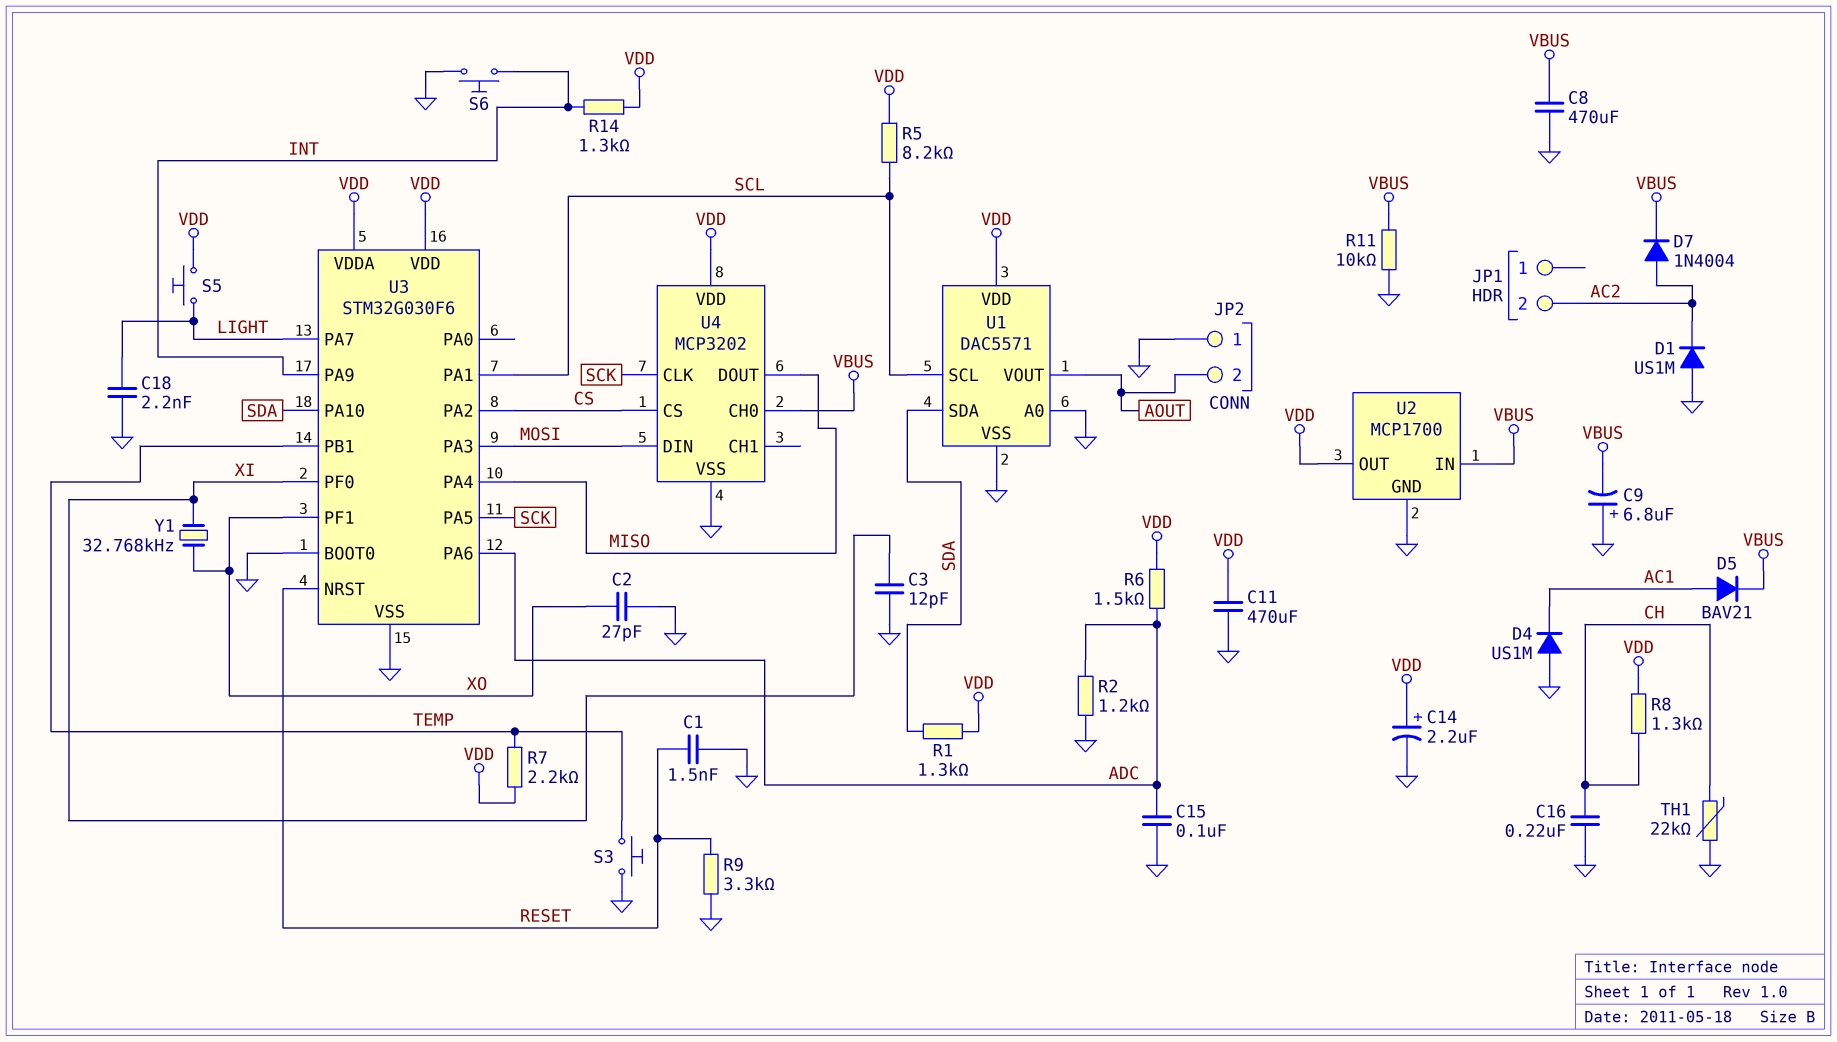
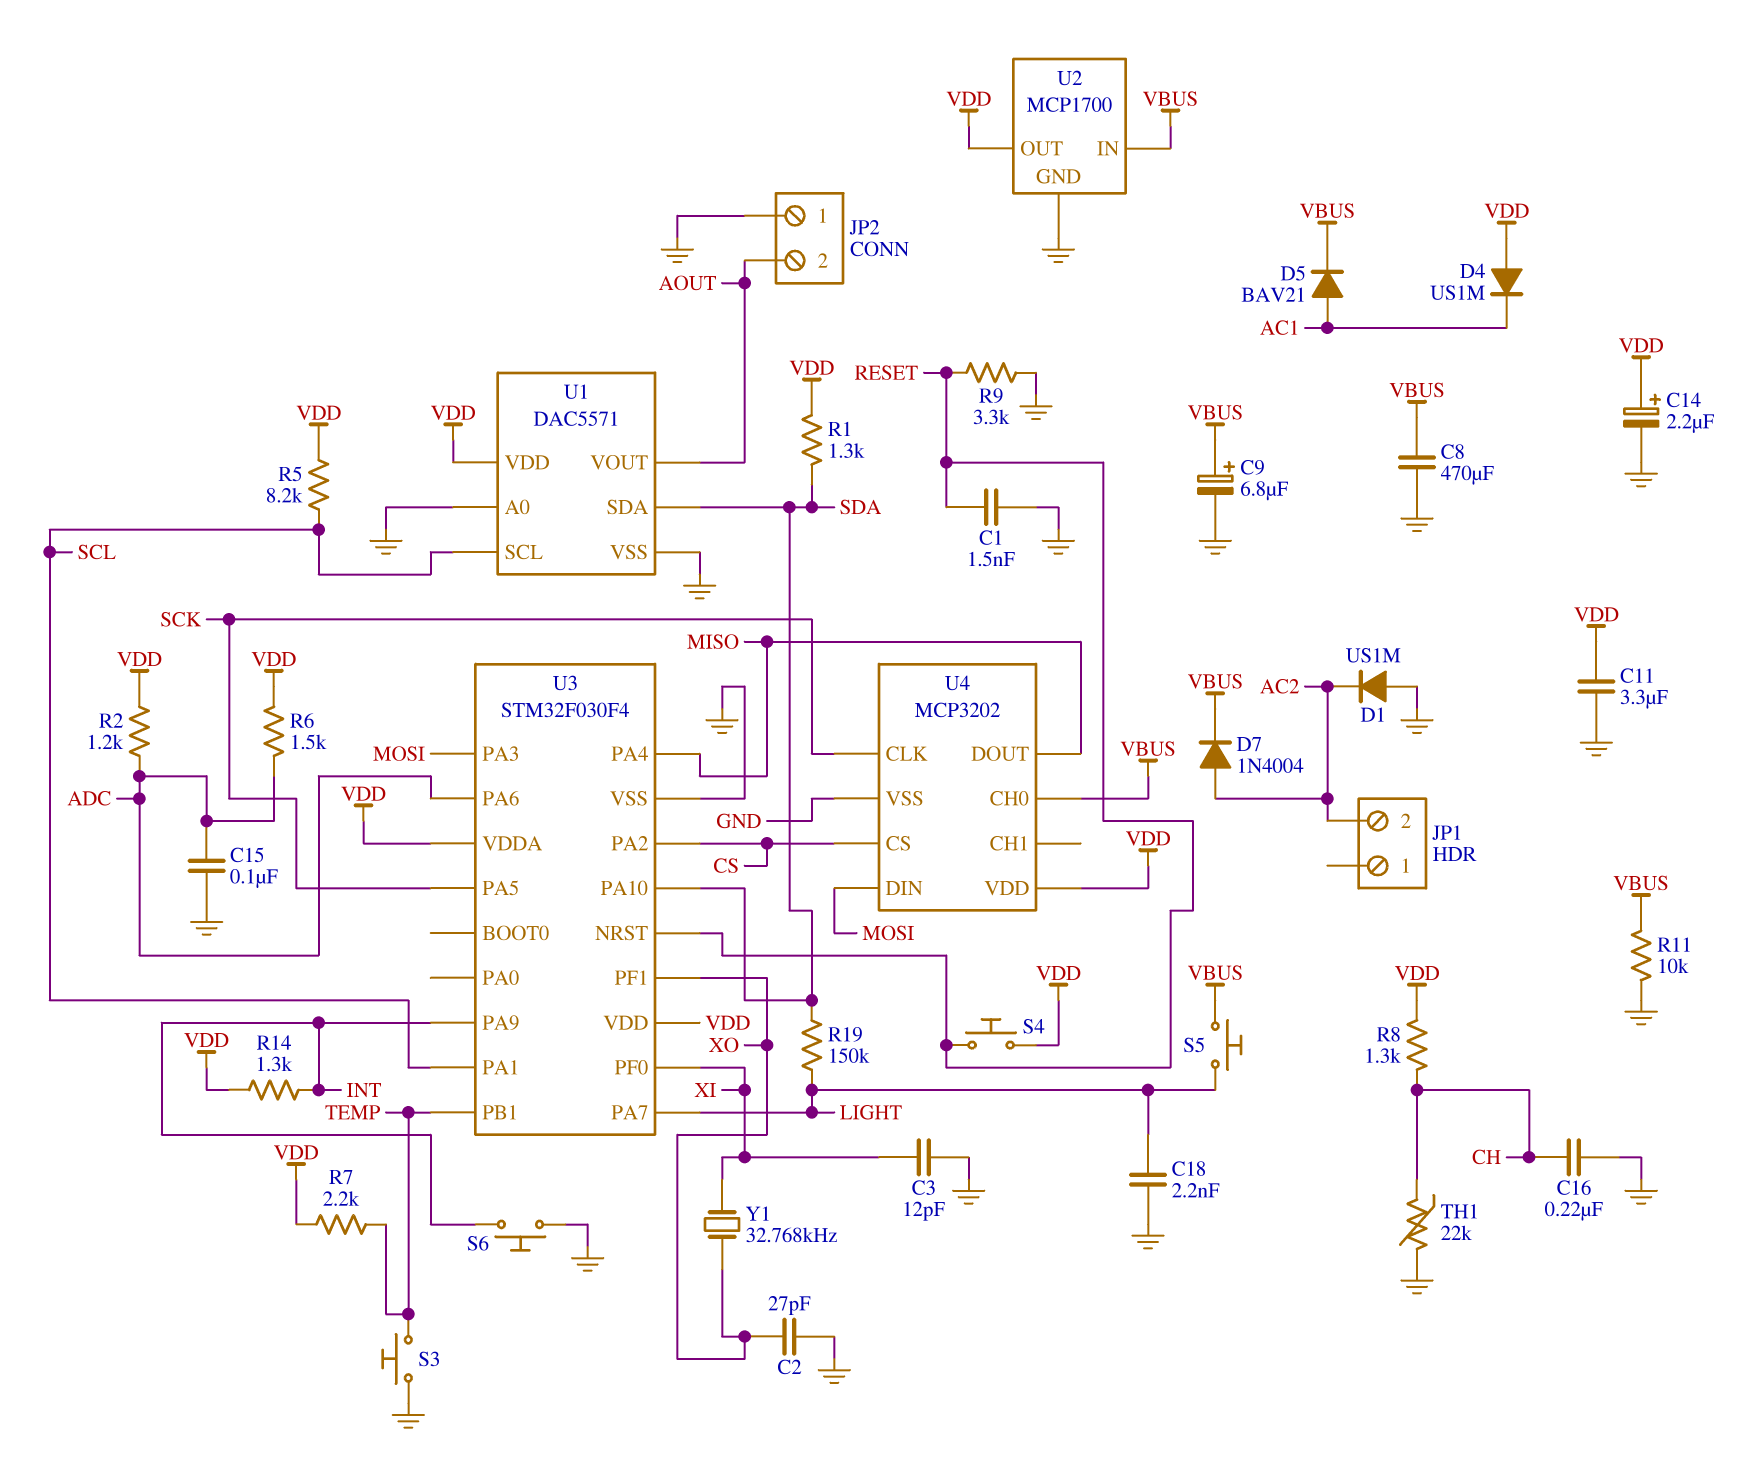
C9: 6.8uF (plus GND, minus VBUS) -> 6.8uF (plus VBUS, minus GND)
C11: 470uF (GND, VDD) -> 3.3uF (GND, VDD)
D4: diode US1M (A GND, K AC1) -> diode US1M (A VDD, K AC1)
R2: 1.2k (ADC, GND) -> 1.2k (ADC, VDD)
R19: none -> 150k (LIGHT, SDA)
S4: none -> button (RESET, VDD)
S5: button (LIGHT, VDD) -> button (LIGHT, VBUS)
U3: STM32G030F6 -> STM32F030F4
U3 pin BOOT0: GND -> none

